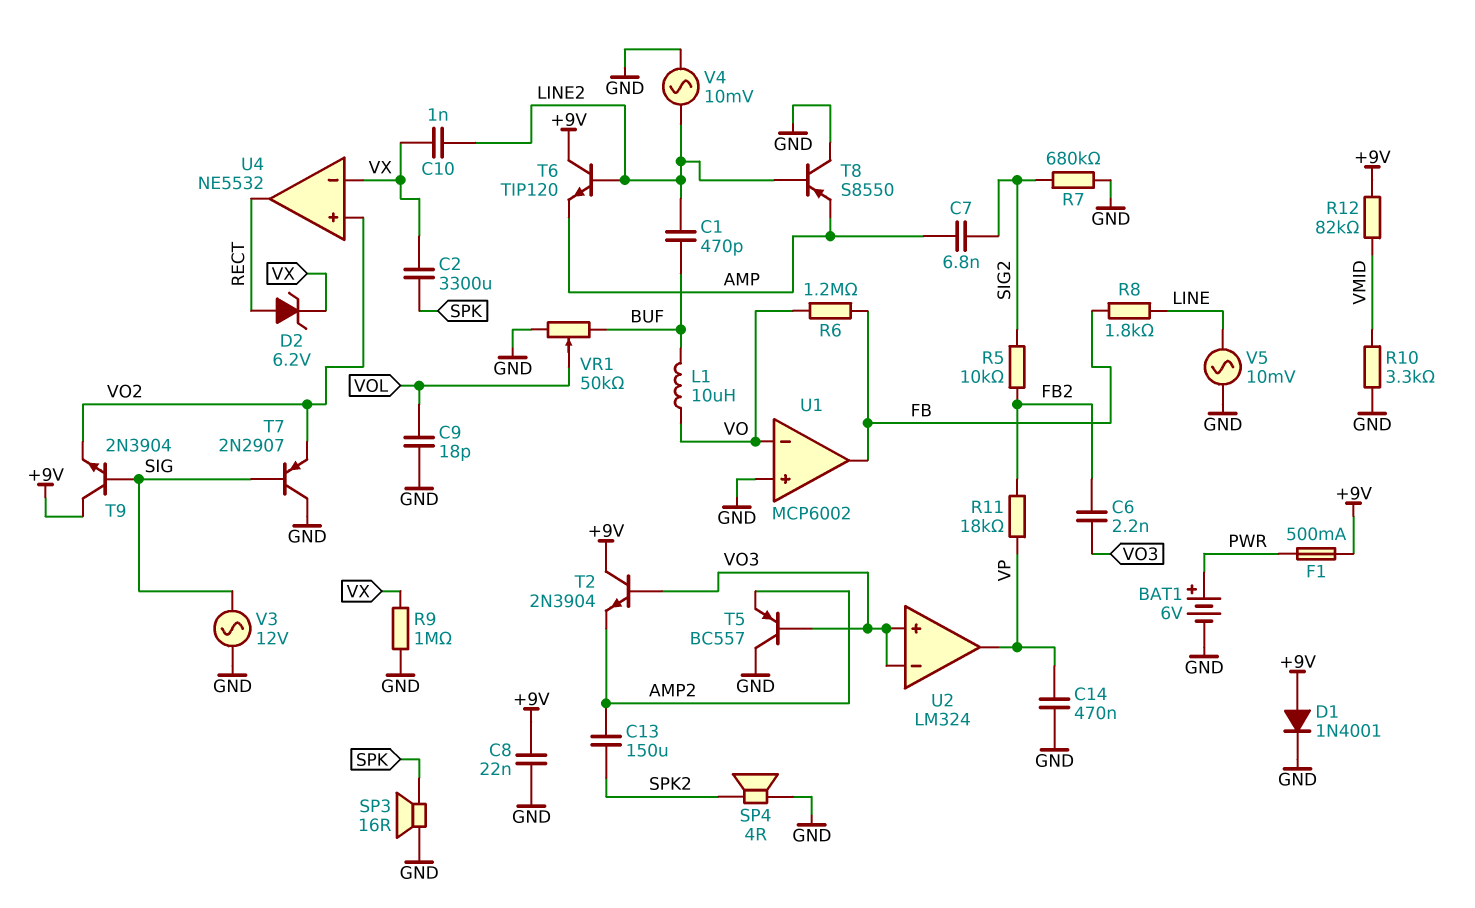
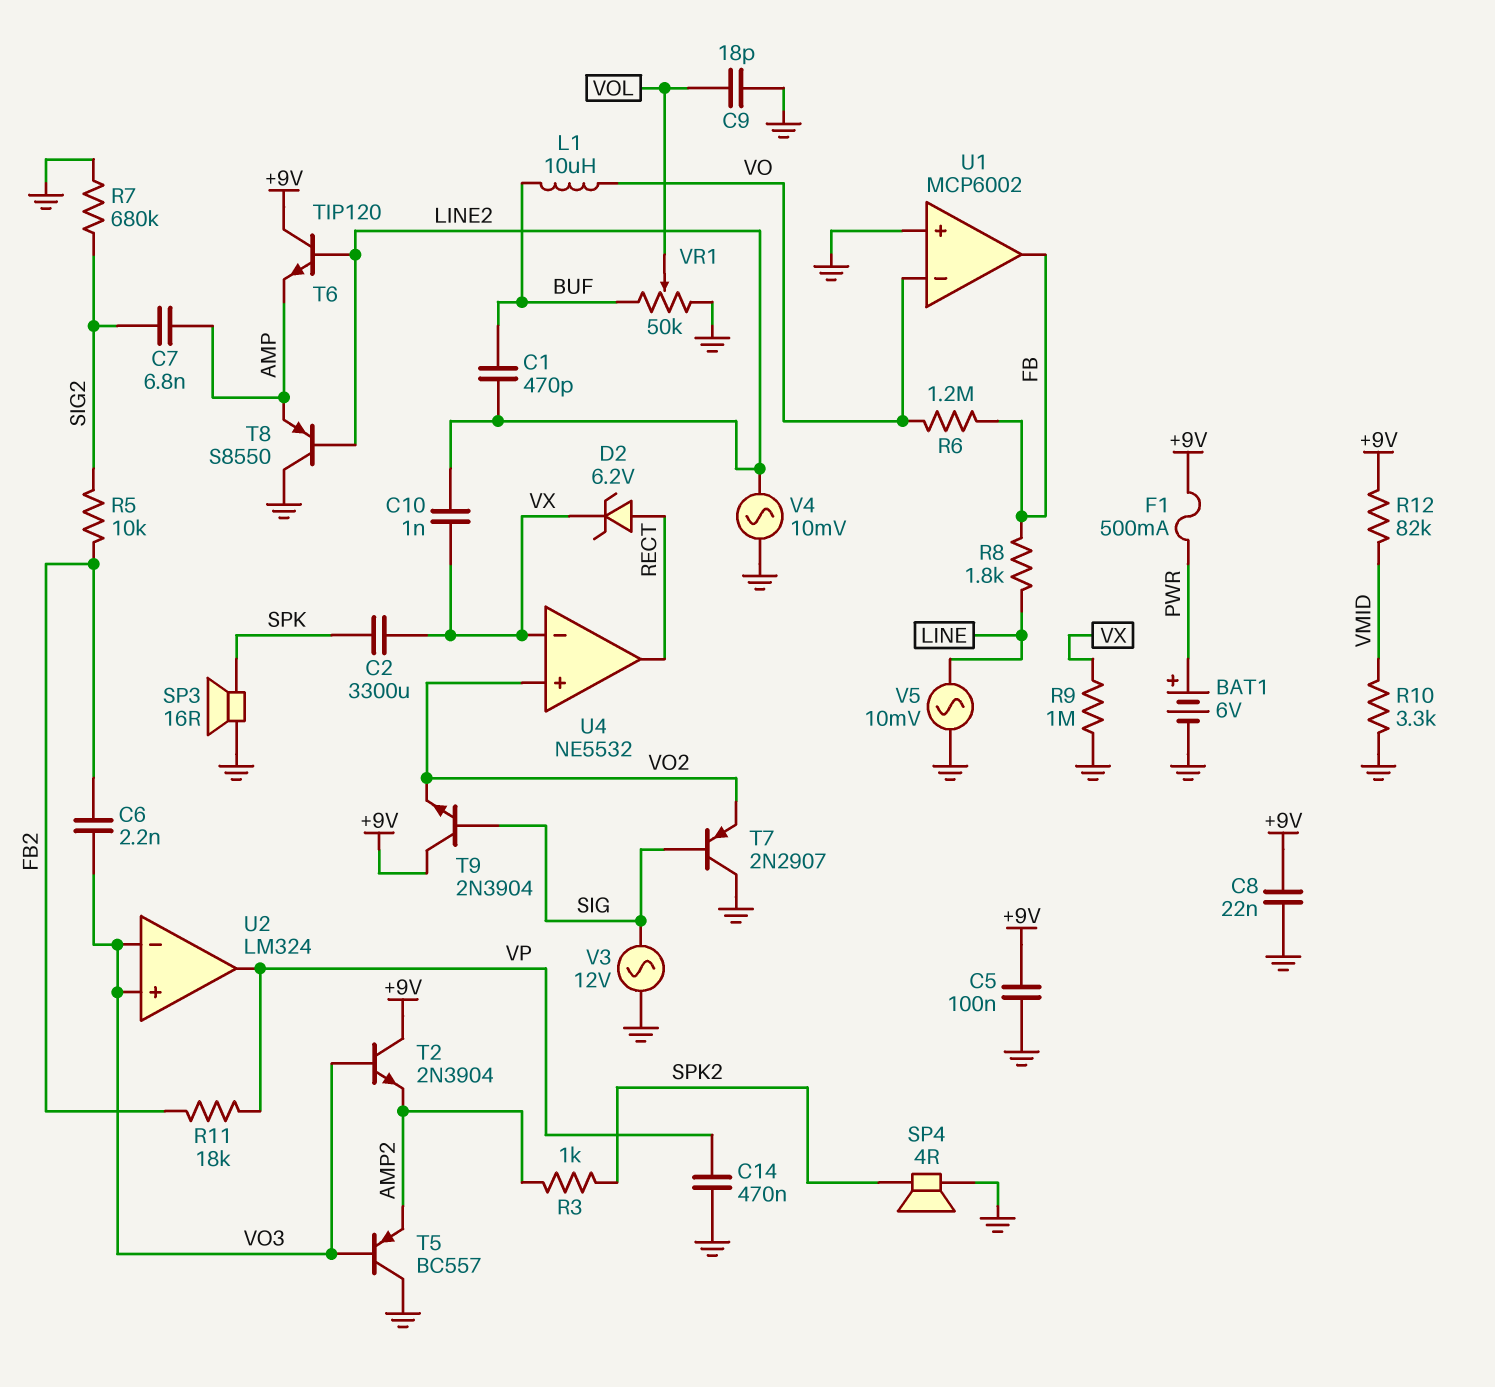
C5: none -> 100nF (+9V, GND)
C13: 150uF (AMP2, SPK2) -> none
D1: diode 1N4001 (A +9V, K GND) -> none
R3: none -> 1k (AMP2, SPK2)

